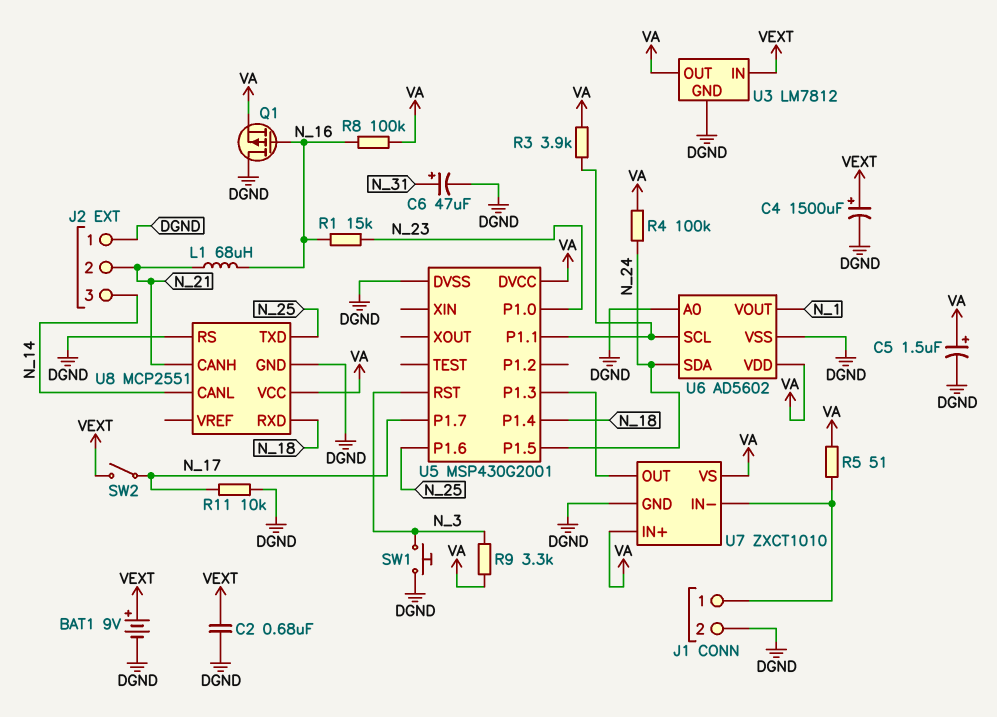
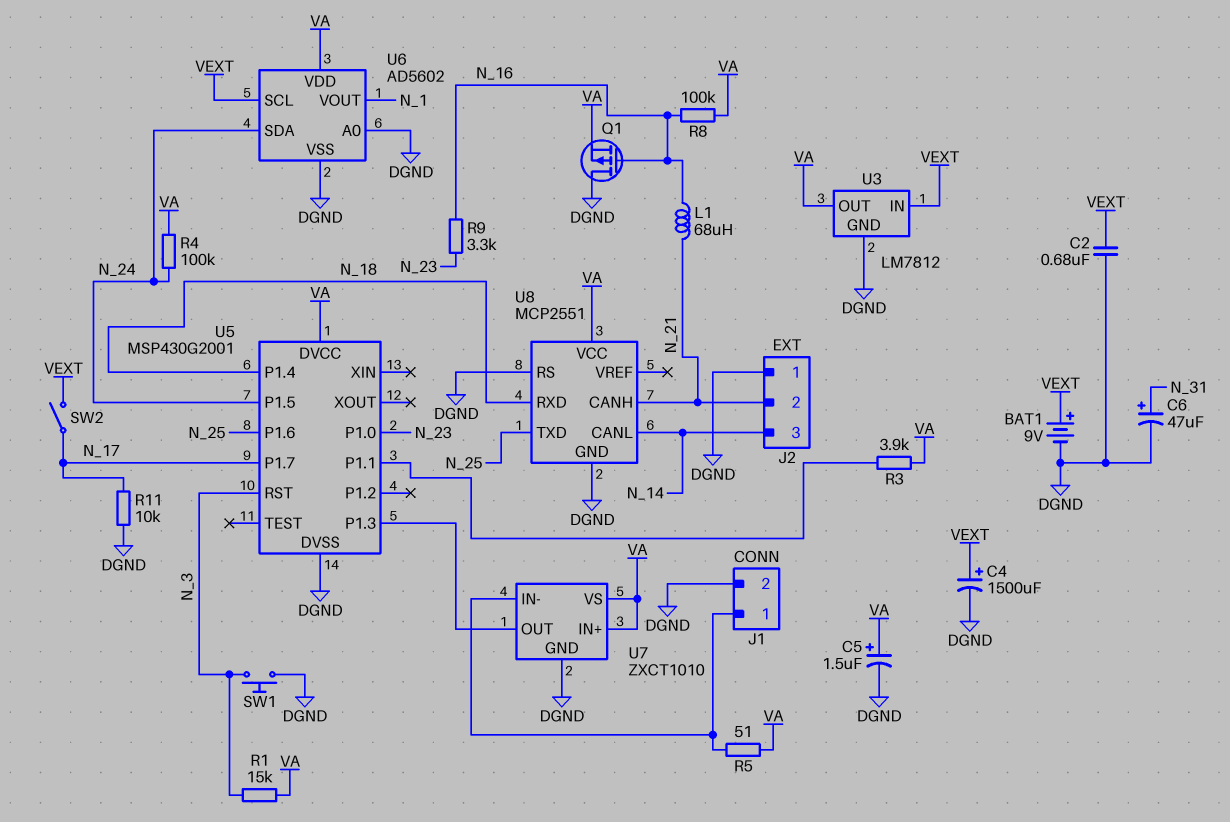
R1: 15k (N_16, N_23) -> 15k (N_3, VA)
R9: 3.3k (N_3, VA) -> 3.3k (N_16, N_23)
U6 pin SCL: U5/P1.1 -> VEXT

